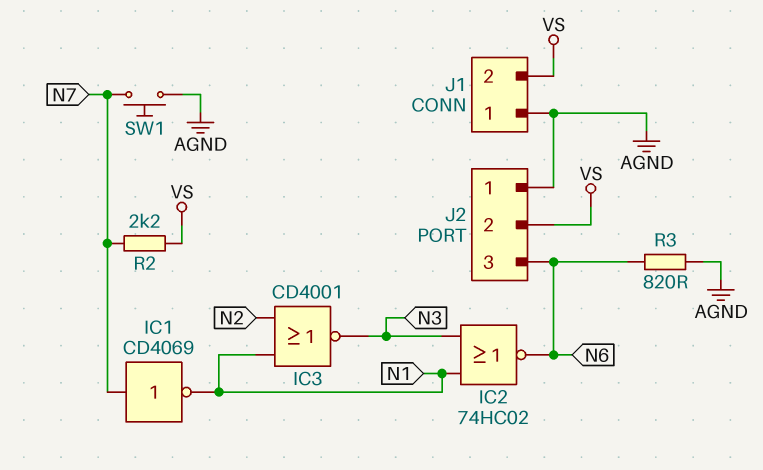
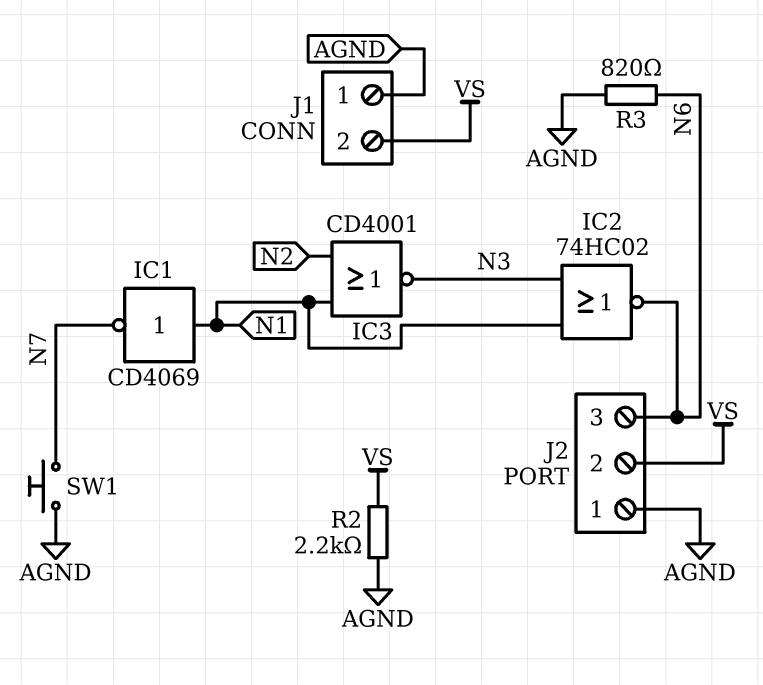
IC1: NOT CD4069 (in N7, out N1) -> NOT CD4069 (in N1, out N7)
R2: 2.2k (N7, VS) -> 2.2k (AGND, VS)

